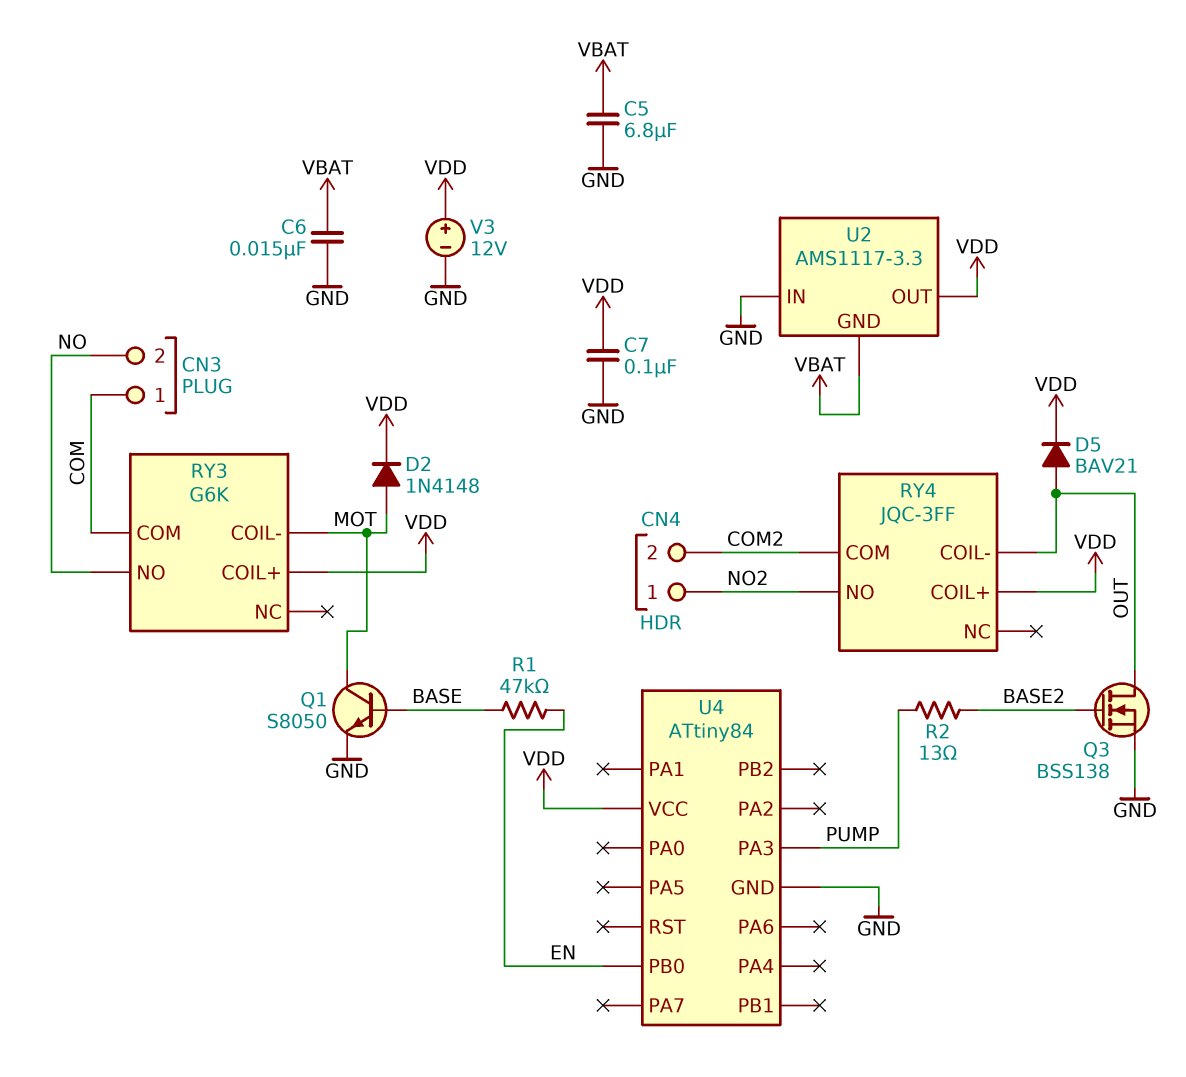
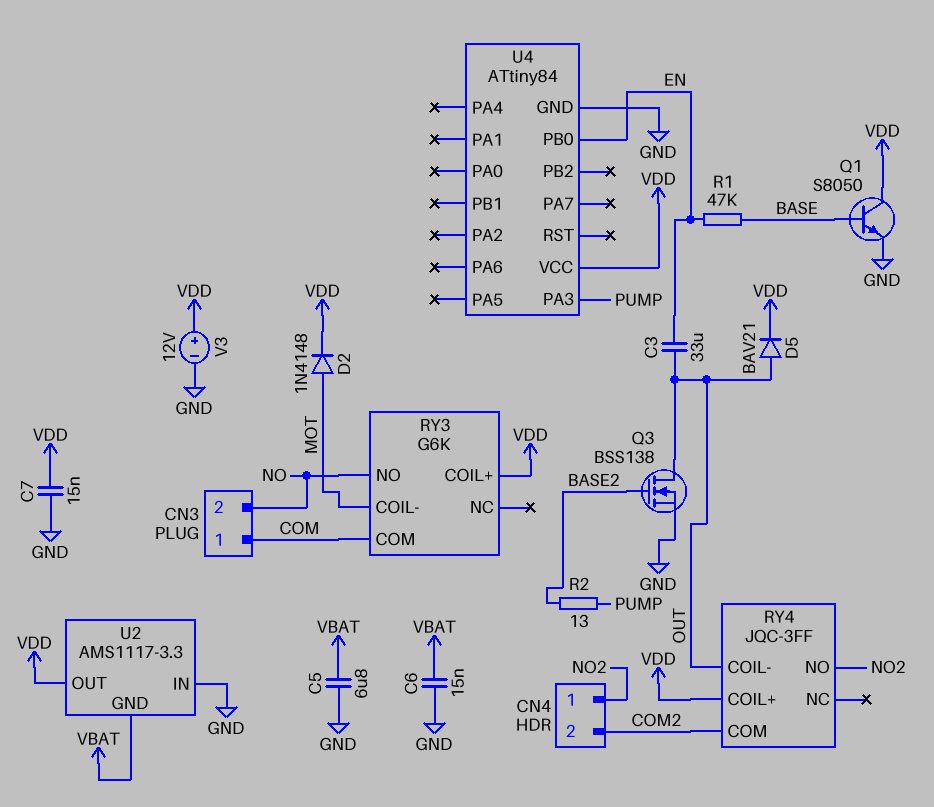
C3: none -> 33uF (EN, OUT)
C7: 100nF (GND, VDD) -> 15nF (GND, VDD)
Q1: NPN S8050 (B BASE, C MOT, E GND) -> NPN S8050 (B BASE, C VDD, E GND)

